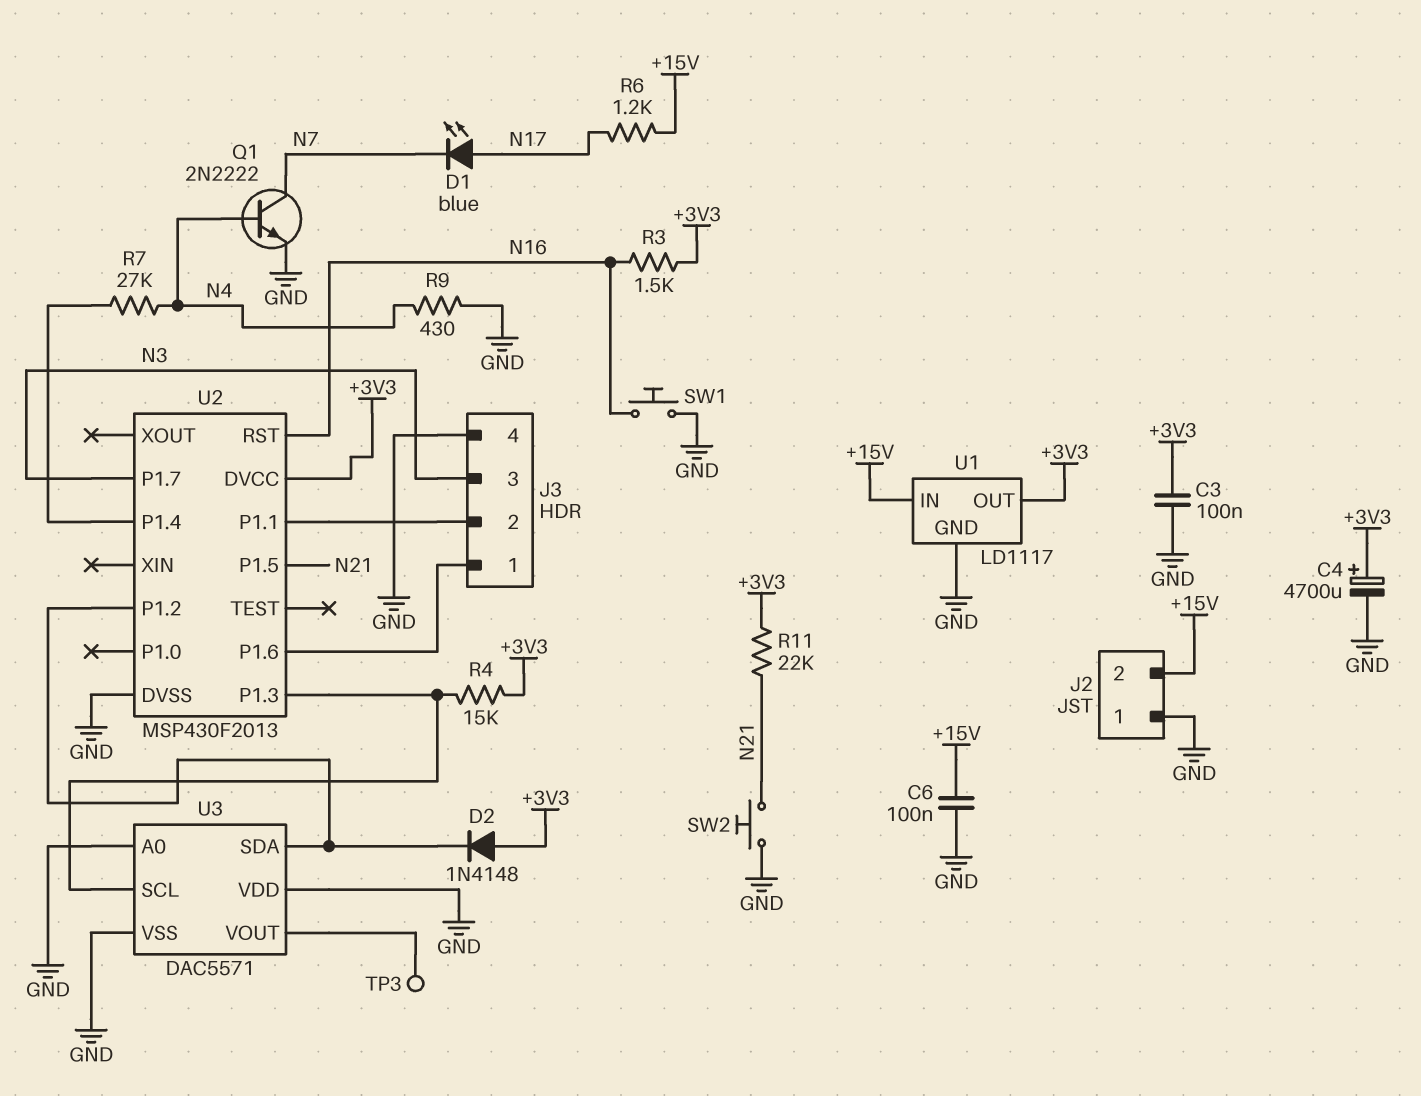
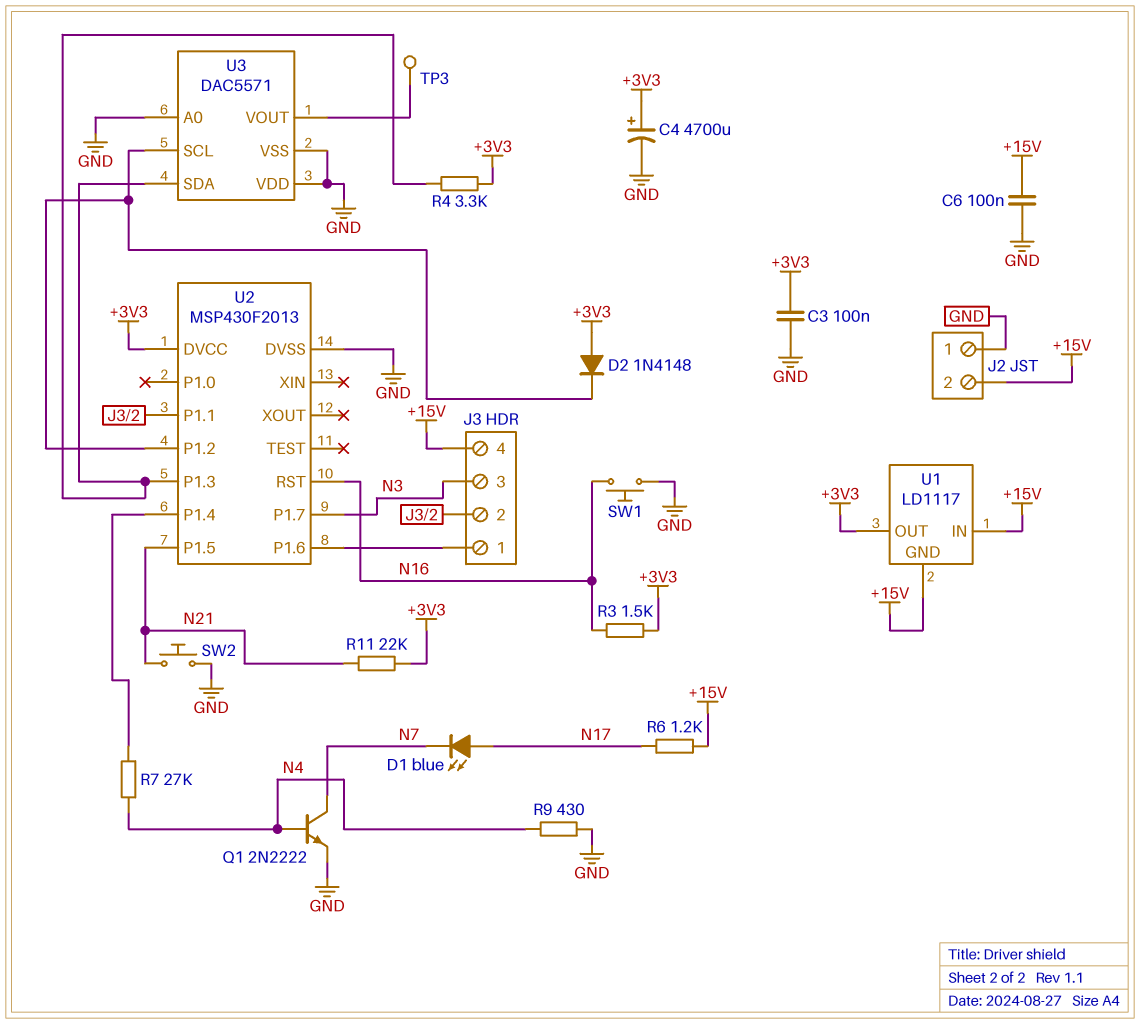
J3 pin 4: GND -> +15V
R4: 15k (+3V3, U2/P1.3) -> 3.3k (+3V3, U2/P1.3)
U1 pin GND: GND -> +15V
U3 pin SCL: U2/P1.3 -> U2/P1.2
U3 pin SDA: U2/P1.2 -> U2/P1.3

